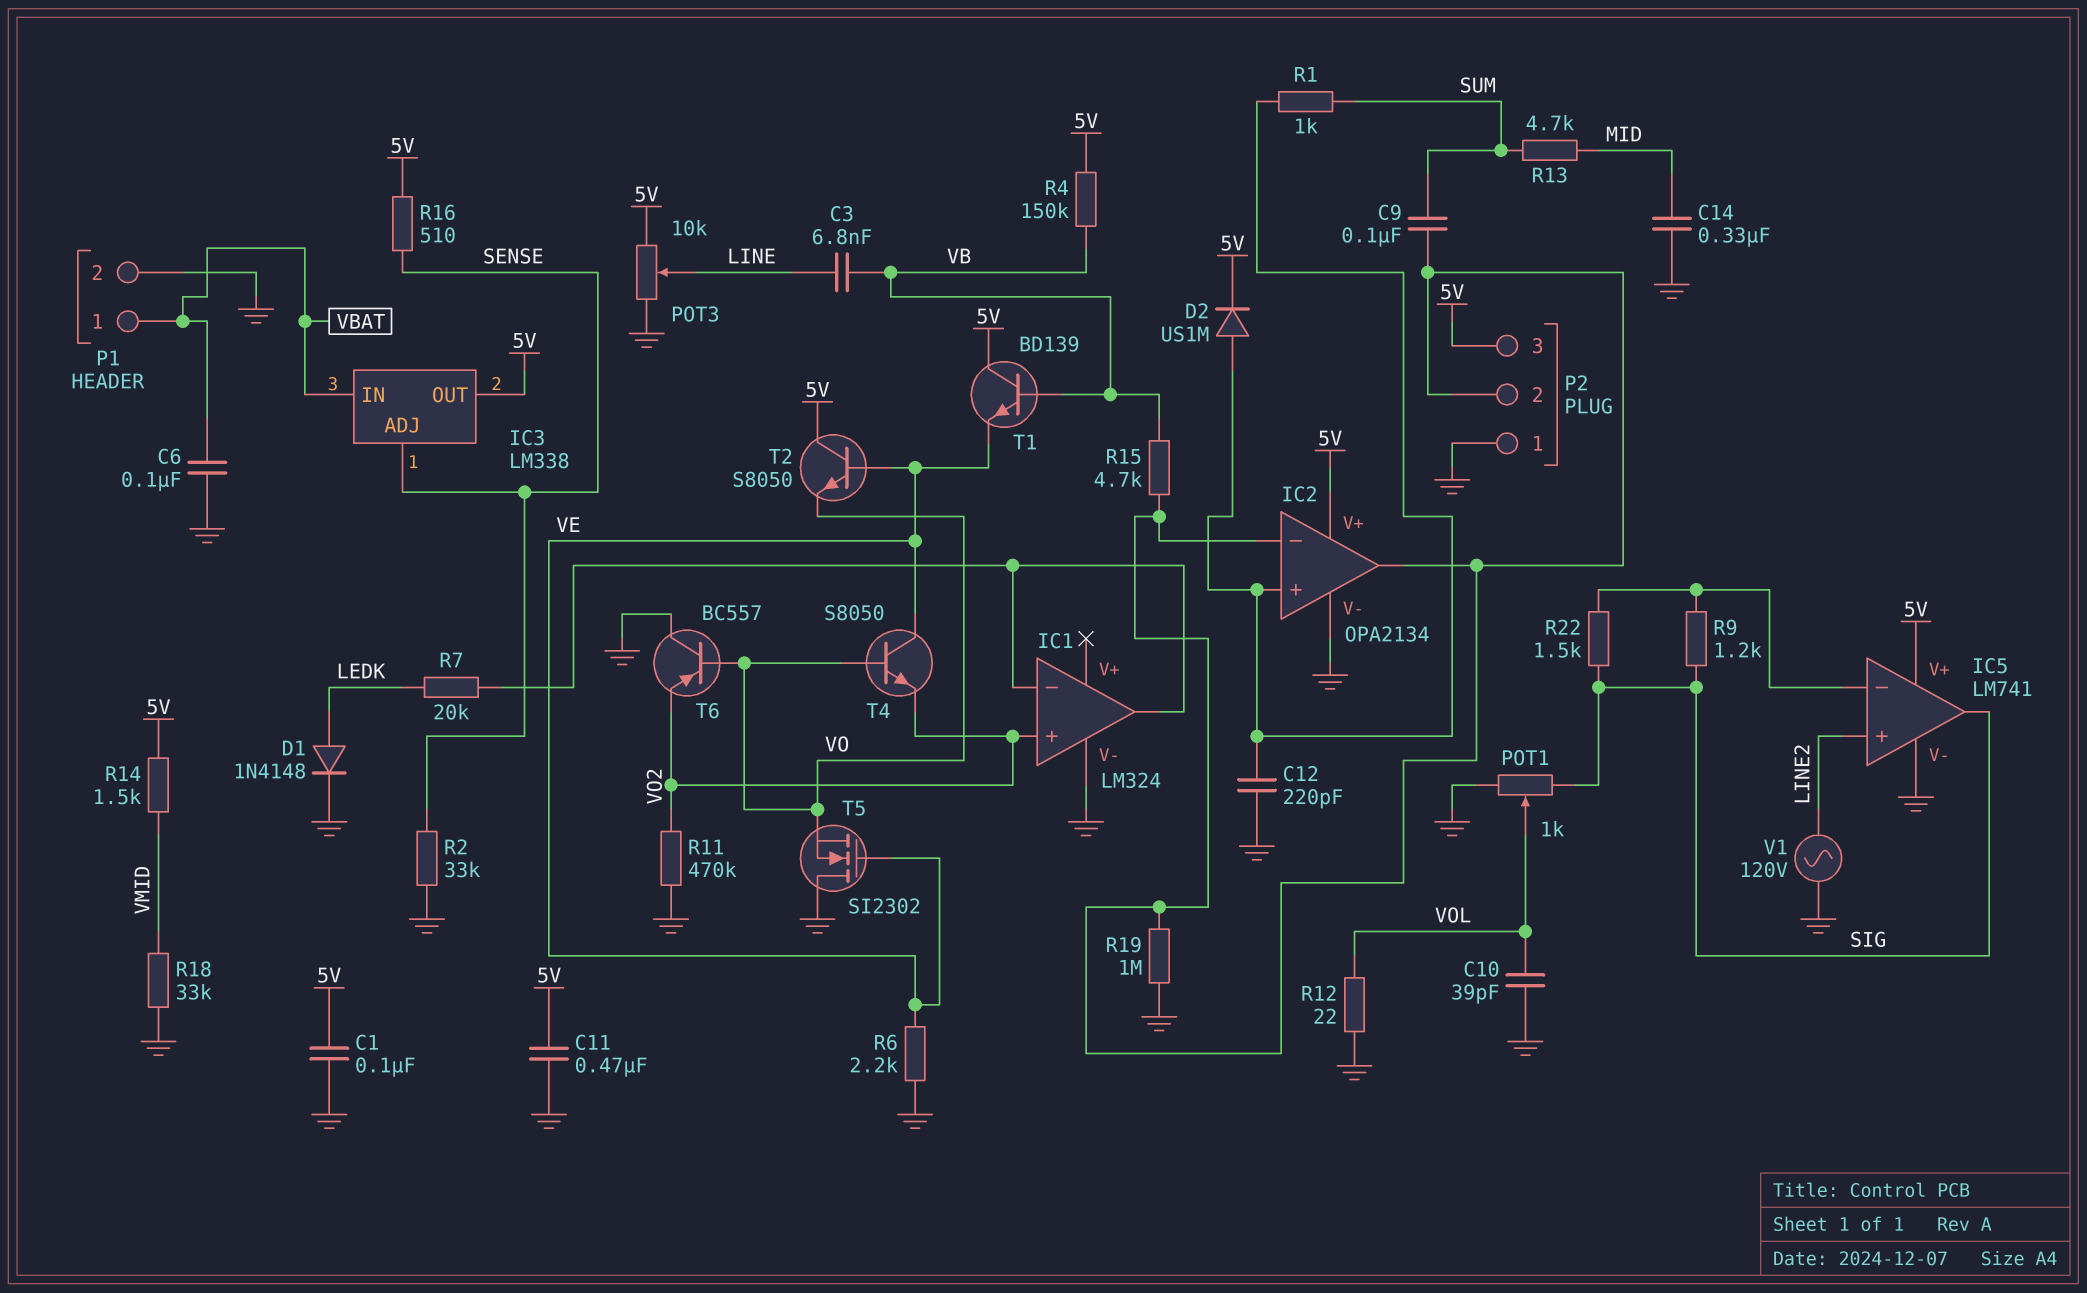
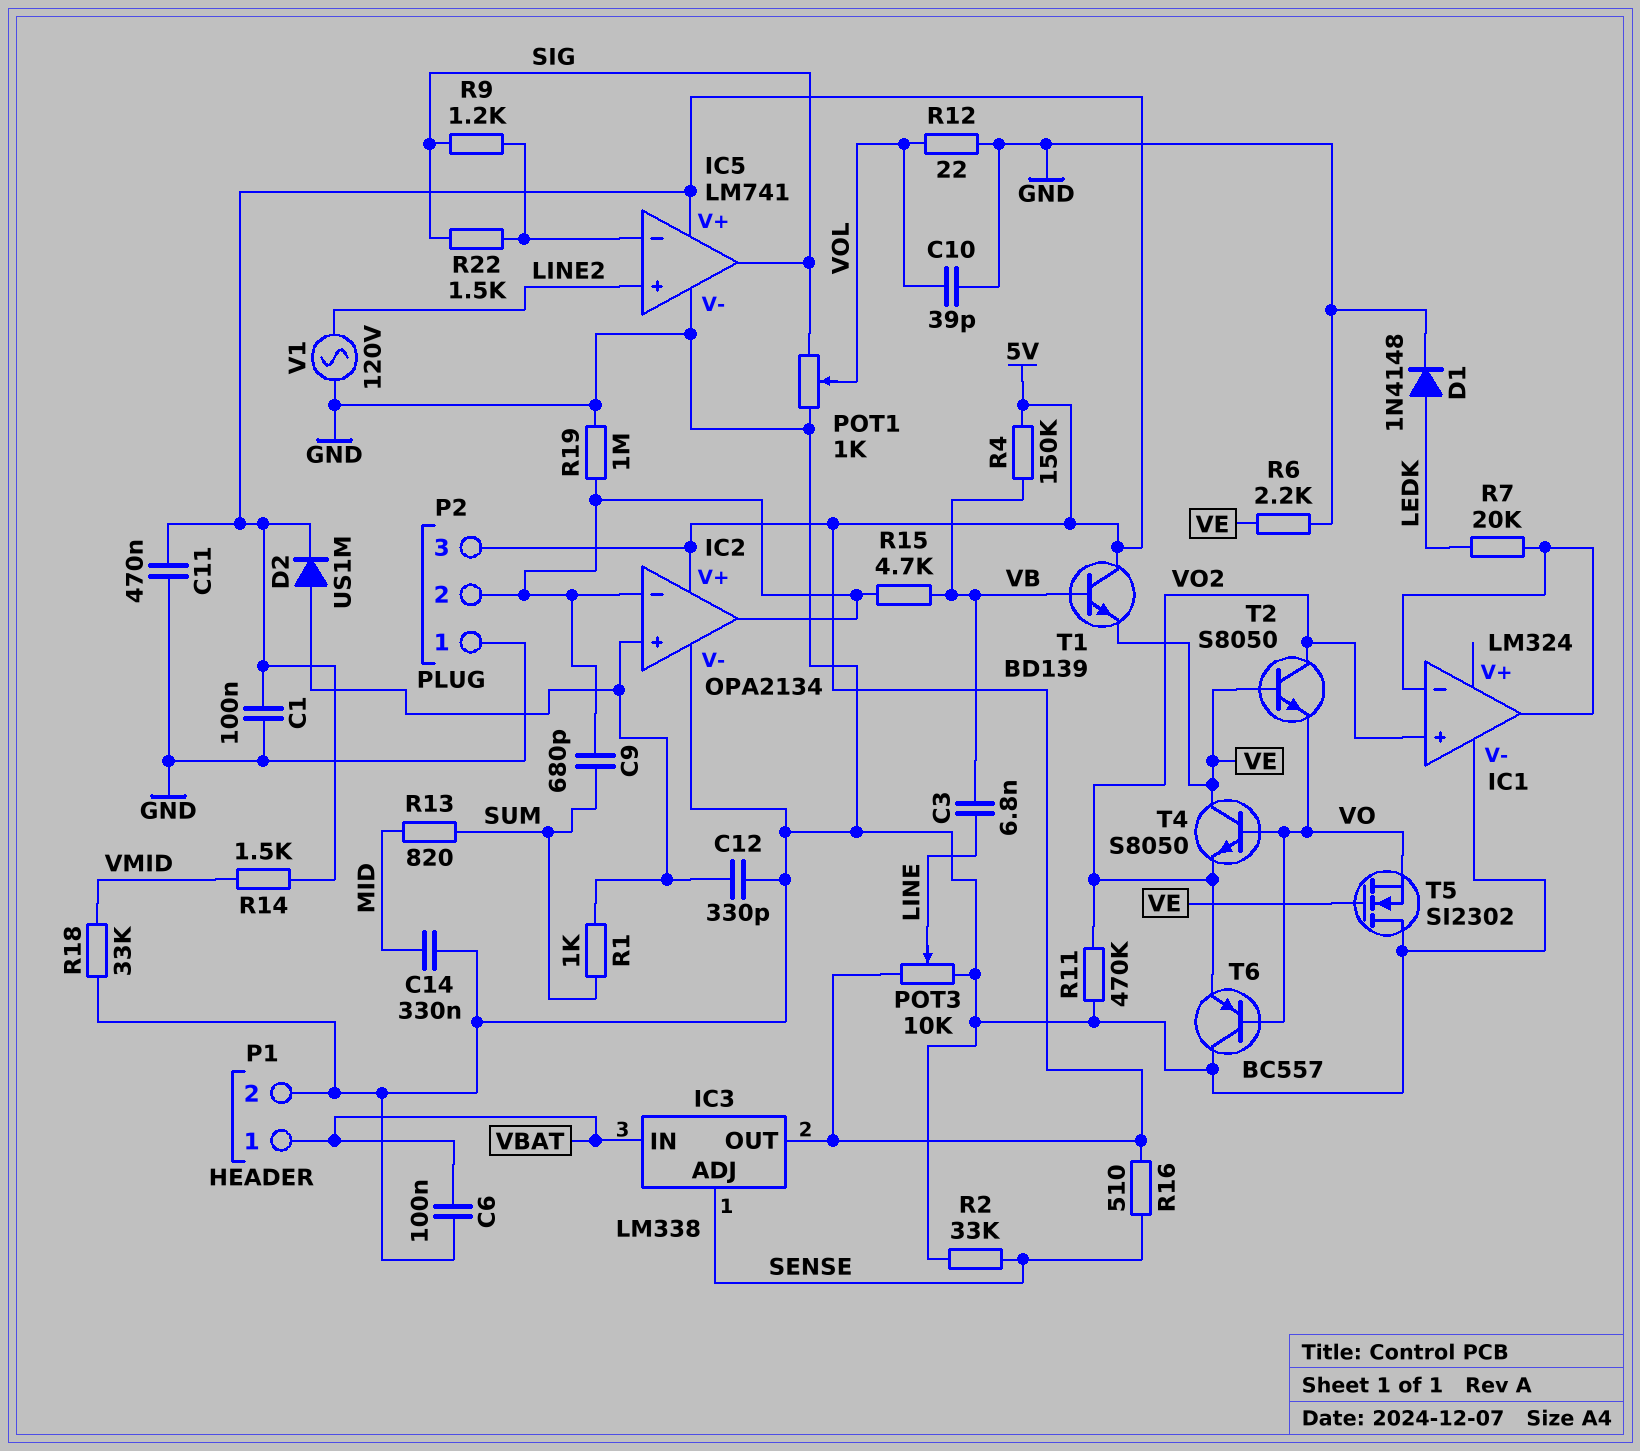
C9: 100nF (IC2/in-, SUM) -> 680pF (IC2/in-, SUM)
C12: 220pF (GND, IC2/in+) -> 330pF (GND, IC2/in+)
R13: 4.7k (MID, SUM) -> 820 (MID, SUM)
T2: NPN S8050 (B VE, C 5V, E VO) -> NPN S8050 (B VE, C VO2, E VO)

